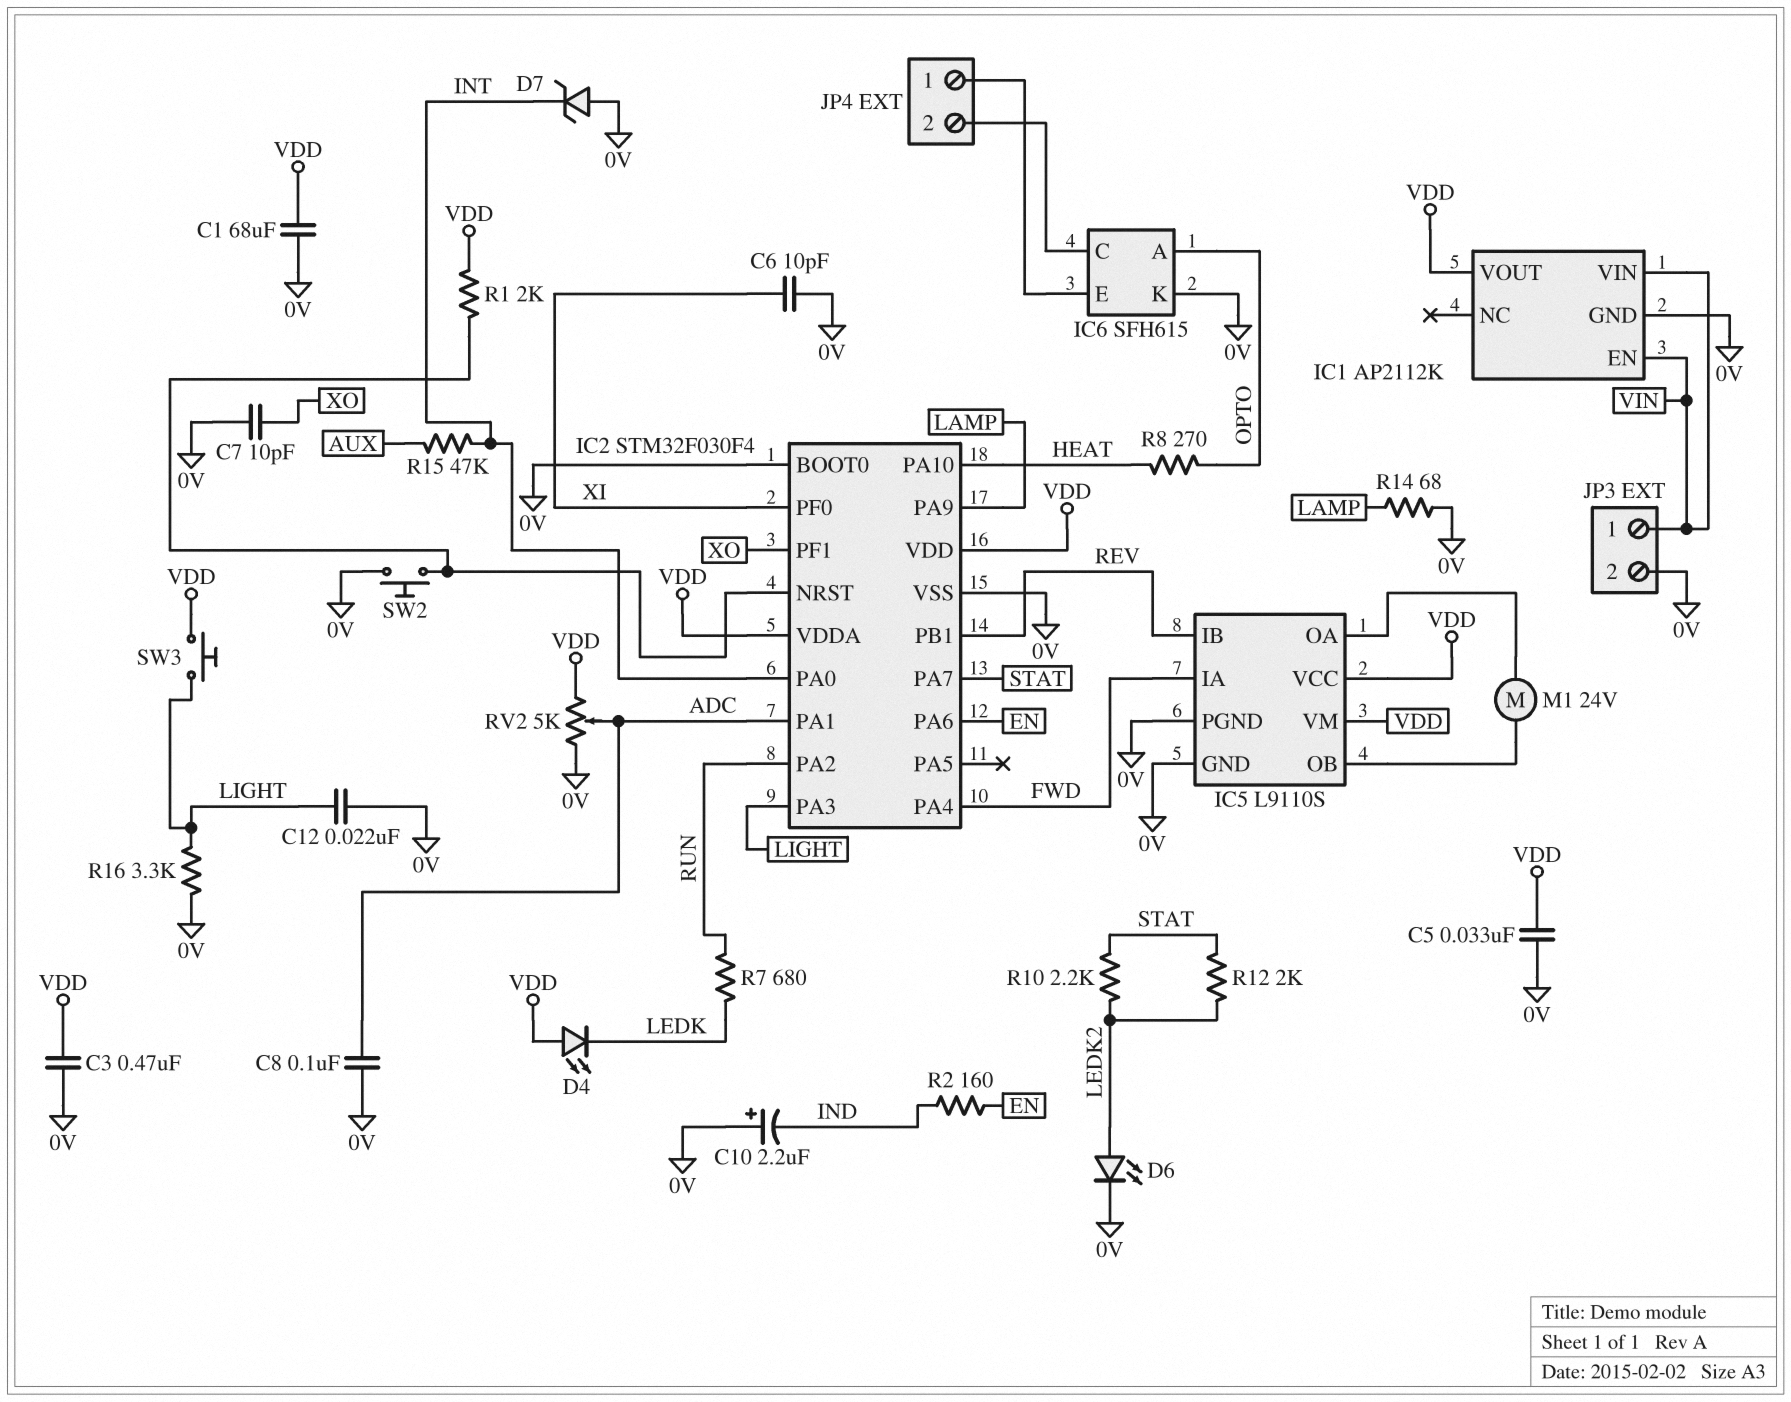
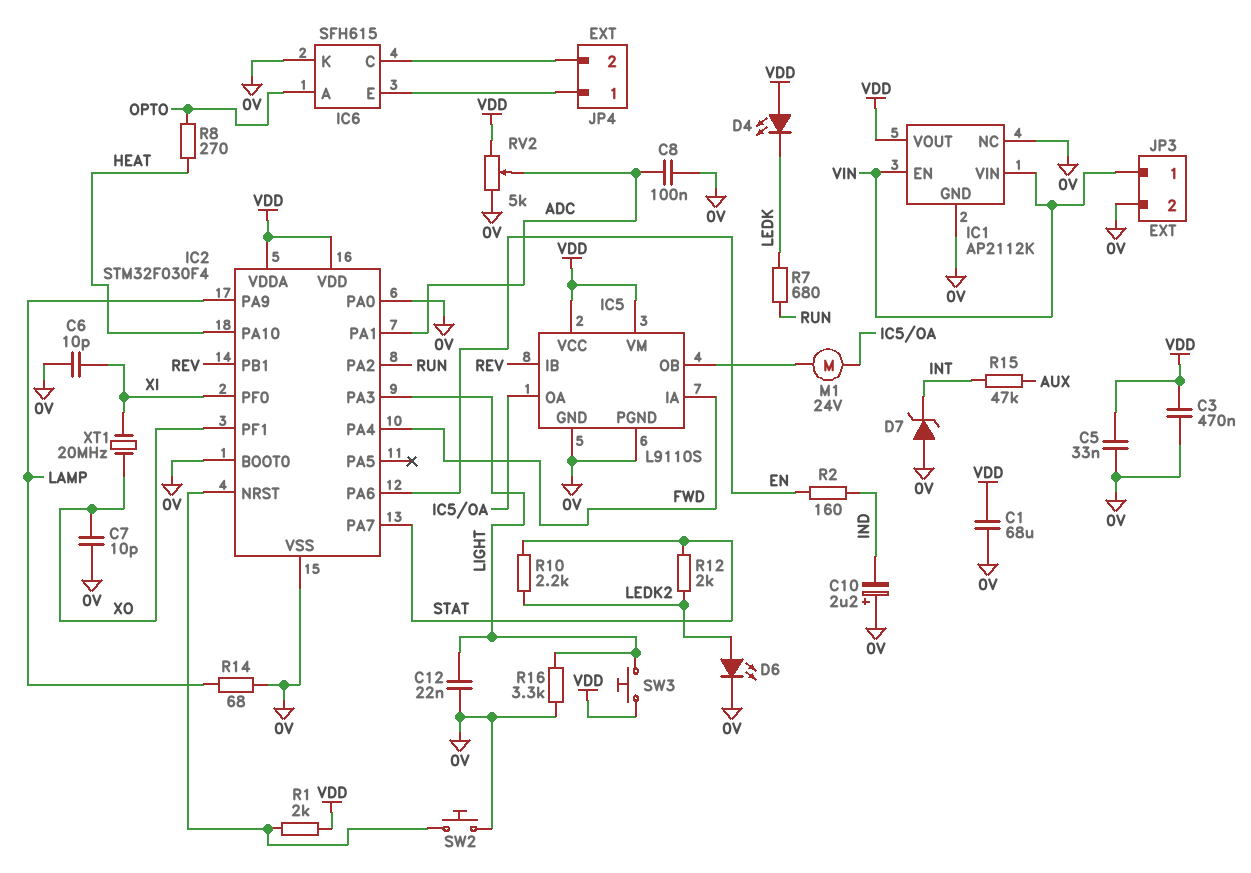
IC1 pin NC: none -> 0V
IC2 pin PA0: INT -> 0V
XT1: none -> 20MHz (XI, XO)

